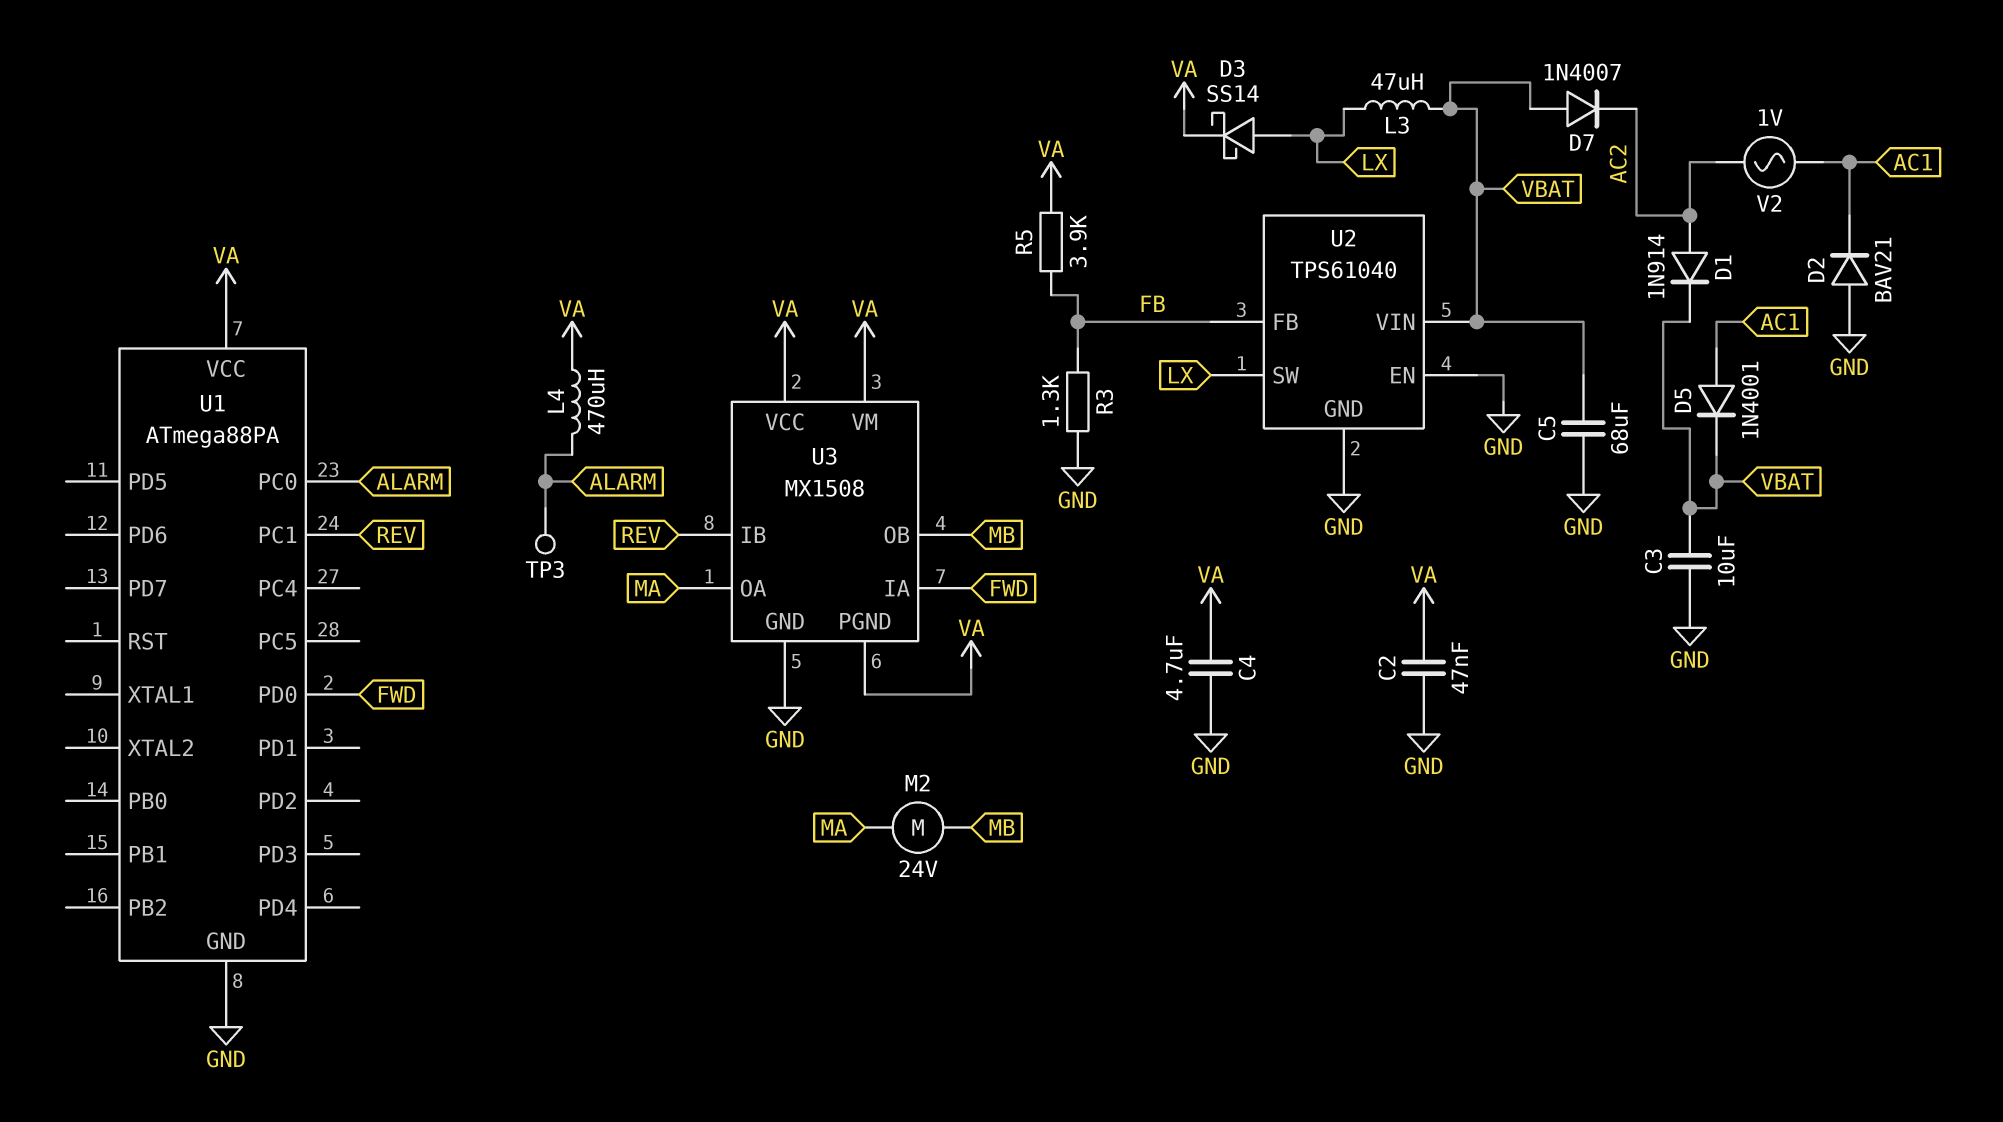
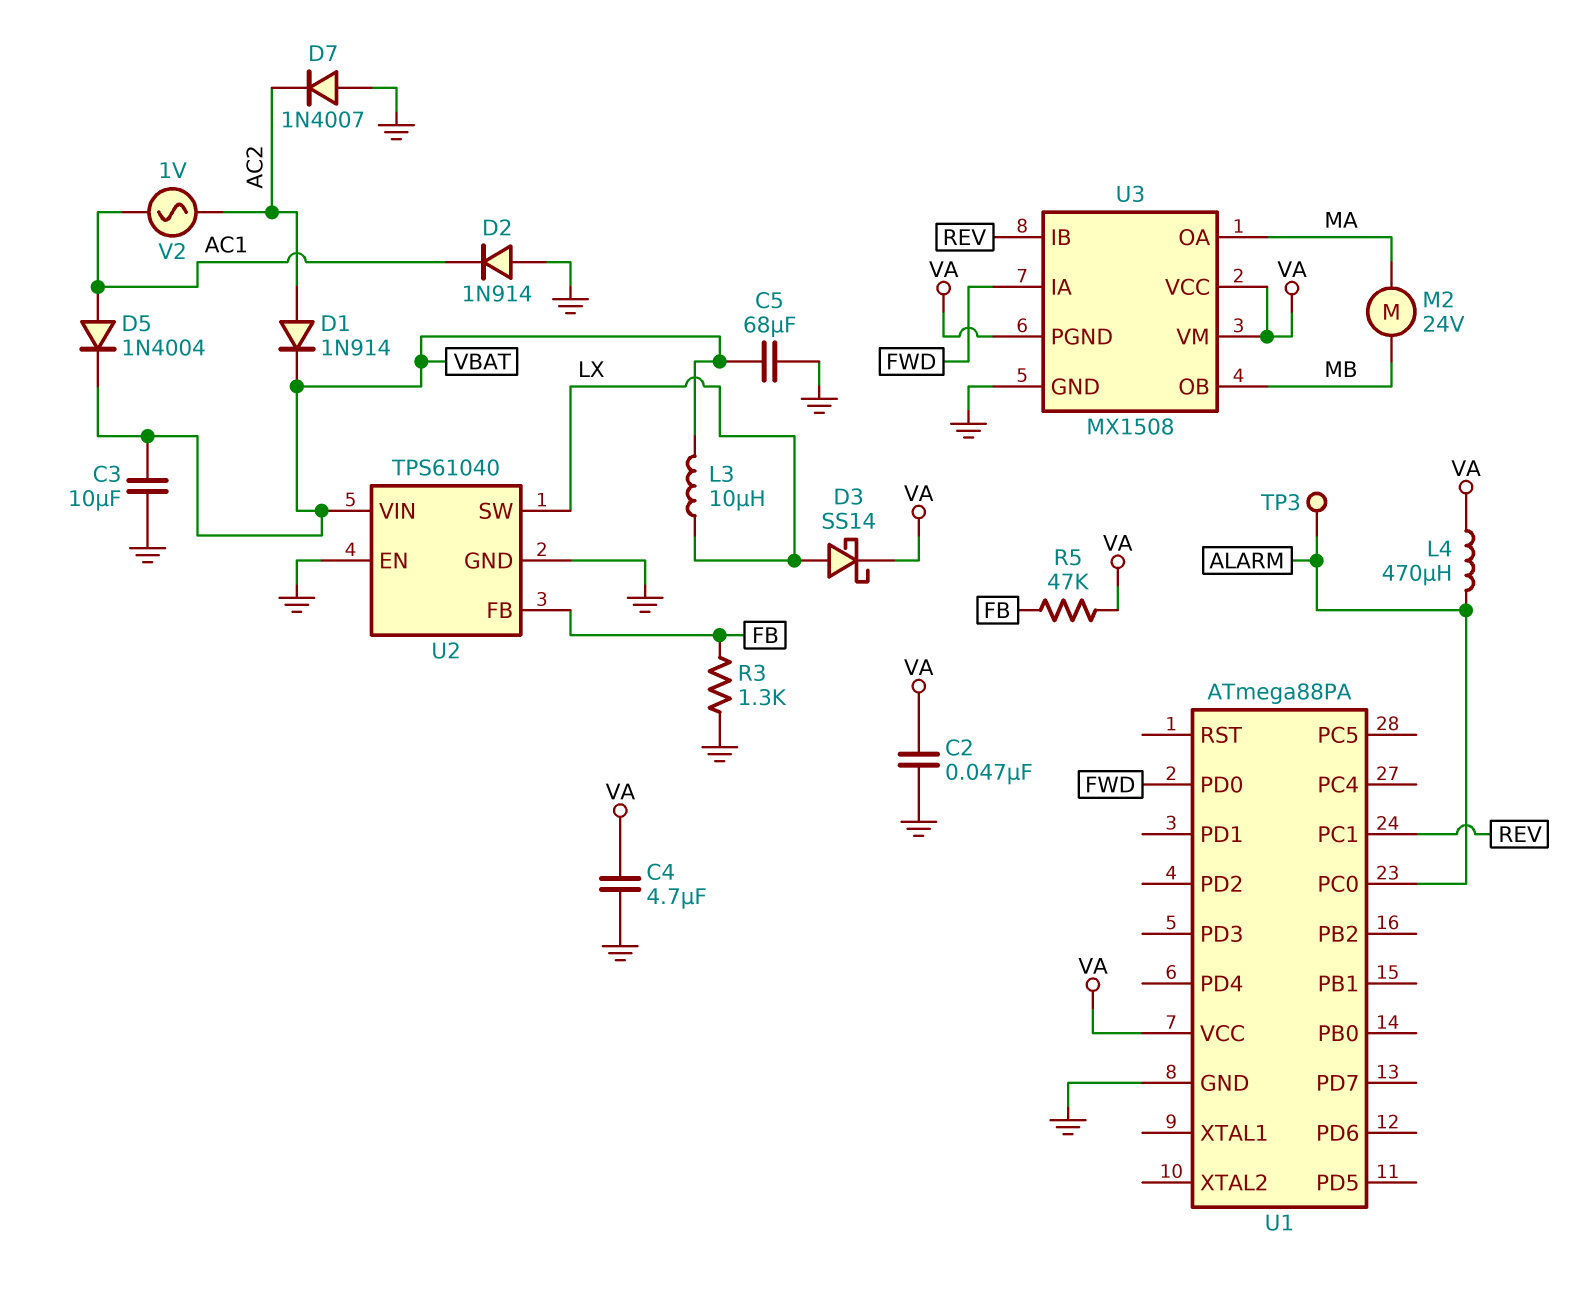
D2: diode BAV21 (A GND, K AC1) -> diode 1N914 (A GND, K AC1)
D5: diode 1N4001 (A AC1, K VBAT) -> diode 1N4004 (A AC1, K VBAT)
D7: diode 1N4007 (A VBAT, K AC2) -> diode 1N4007 (A GND, K AC2)
L3: 47uH (LX, VBAT) -> 10uH (LX, VBAT)
R5: 3.9k (FB, VA) -> 47k (FB, VA)

